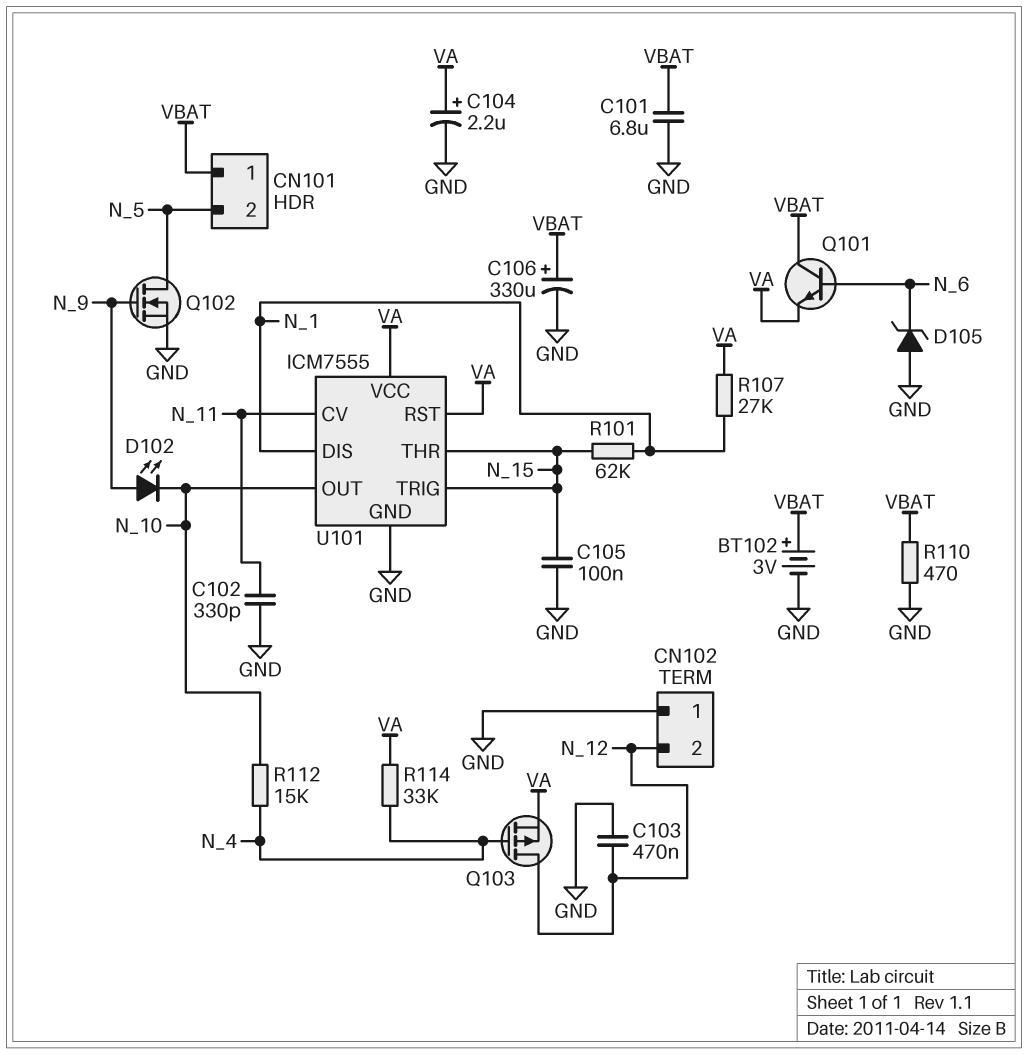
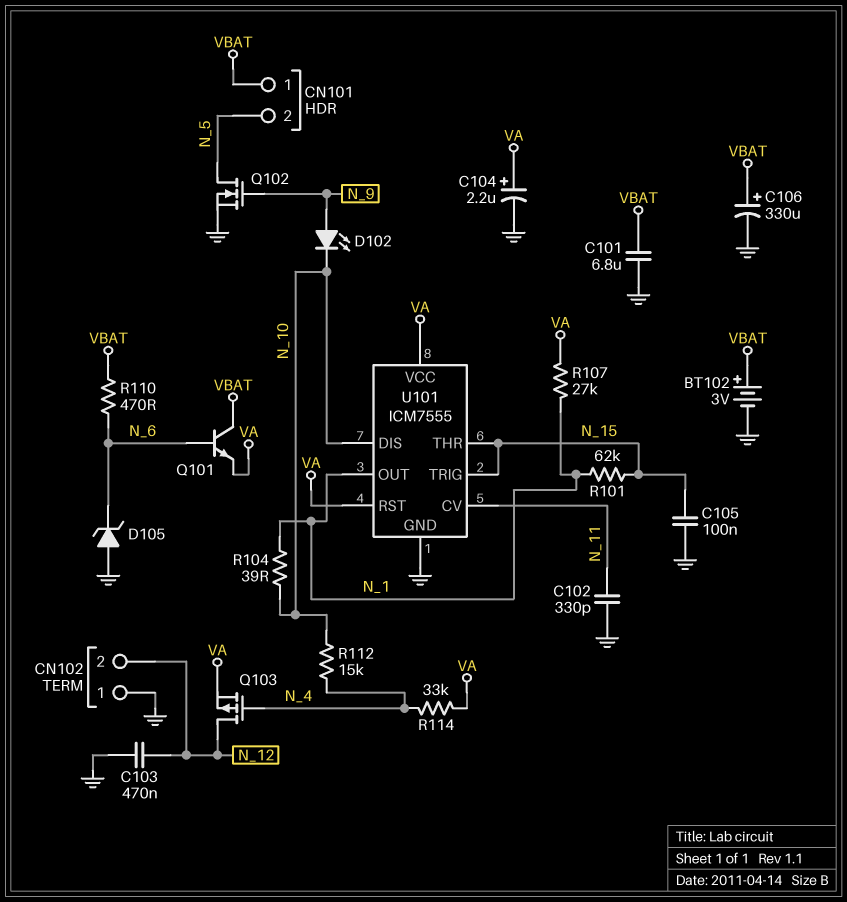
R104: none -> 39 (N_1, N_10)
R110: 470 (GND, VBAT) -> 470 (N_6, VBAT)
U101 pin DIS: N_1 -> N_10
U101 pin OUT: N_10 -> N_1

